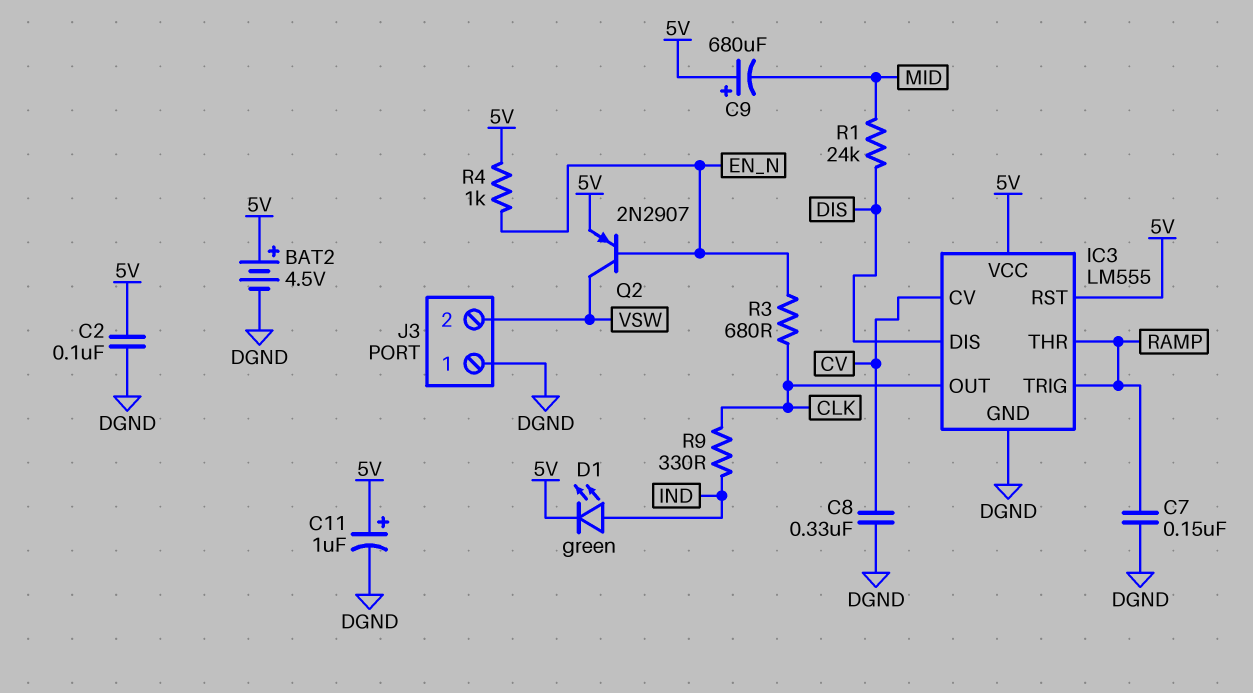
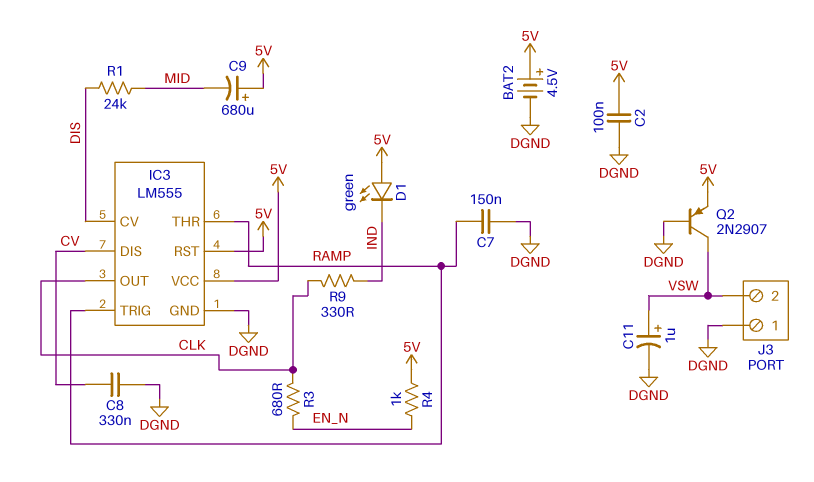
C11: 1uF (plus 5V, minus DGND) -> 1uF (plus VSW, minus DGND)
D1: LED green (A IND, K 5V) -> LED green (A 5V, K IND)
IC3 pin CV: CV -> DIS
IC3 pin DIS: DIS -> CV
Q2: PNP 2N2907 (B EN_N, C VSW, E 5V) -> PNP 2N2907 (B DGND, C VSW, E 5V)

